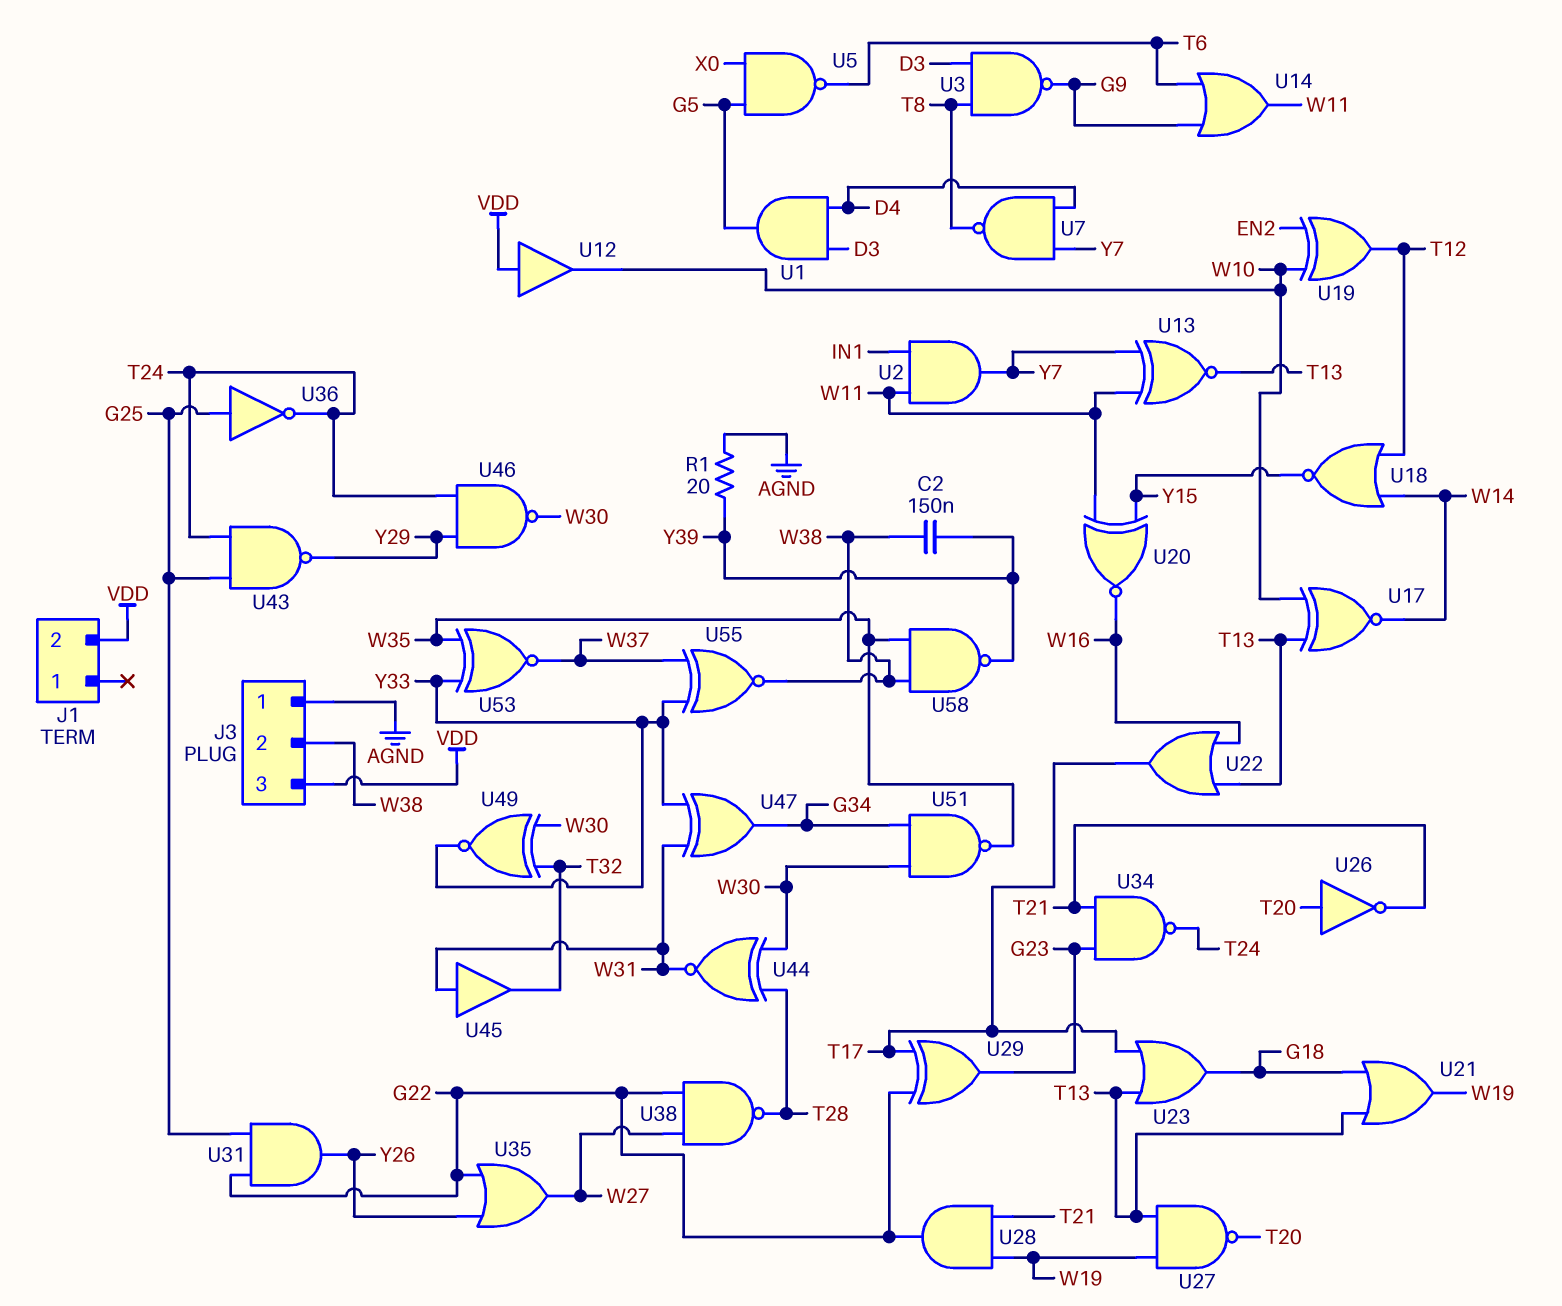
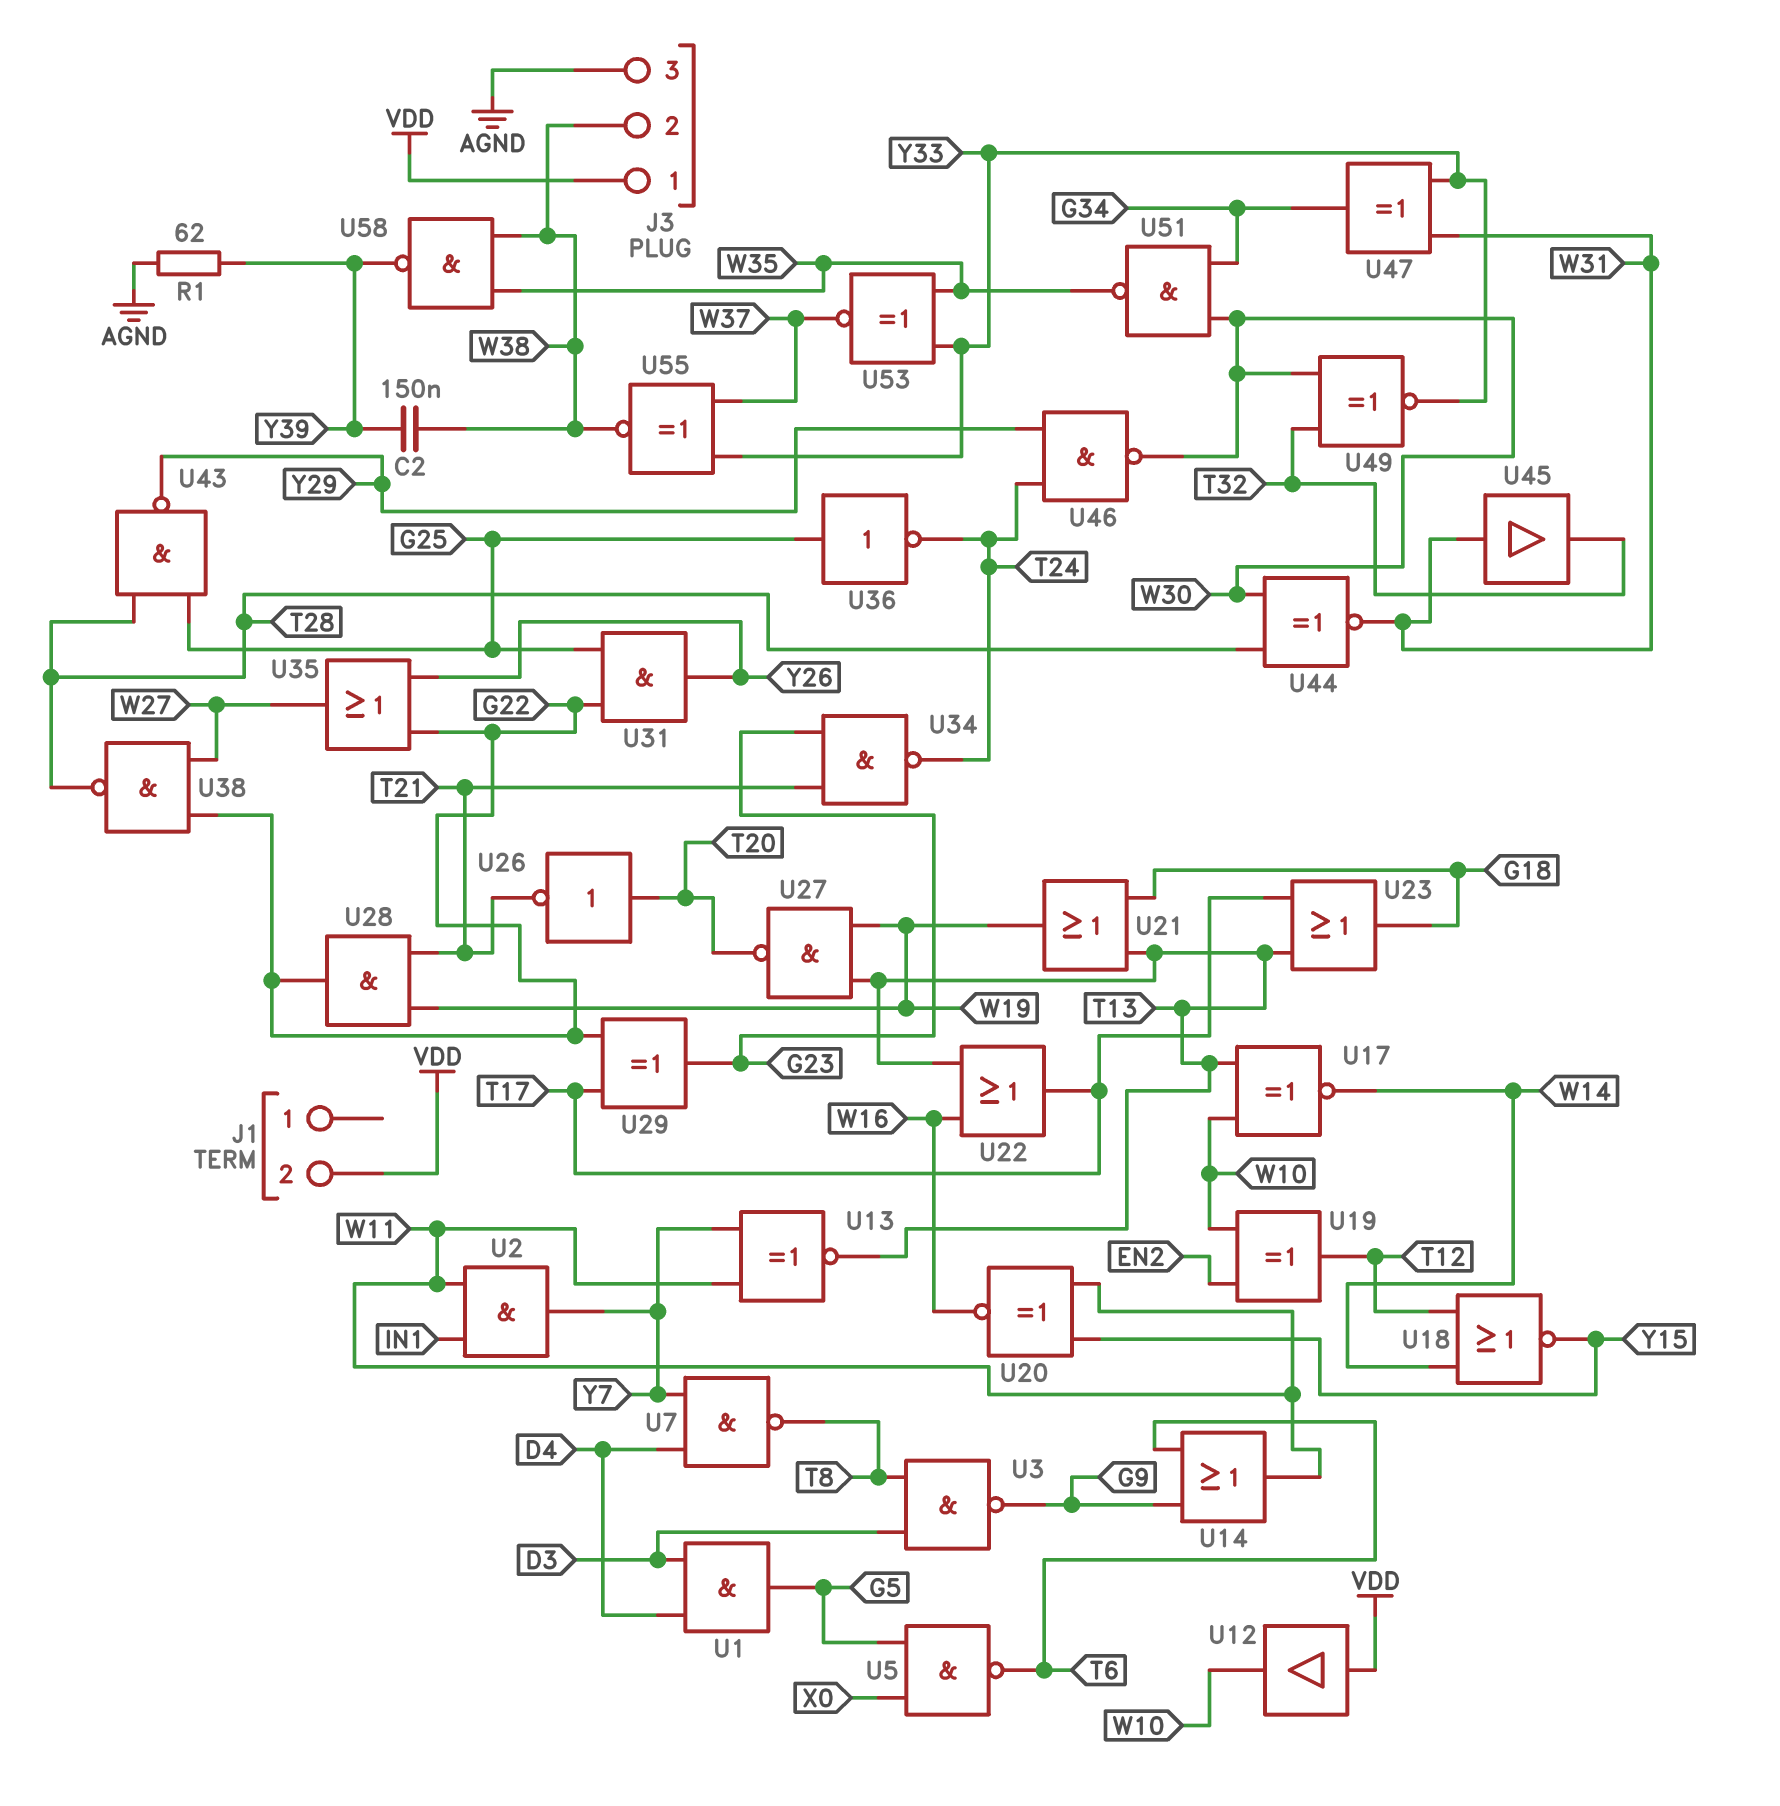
J3 pin 1: AGND -> VDD
J3 pin 3: VDD -> AGND
R1: 20 (AGND, Y39) -> 62 (AGND, Y39)
U43: NAND (in G25, in T24, out Y29) -> NAND (in G25, in T28, out Y29)

